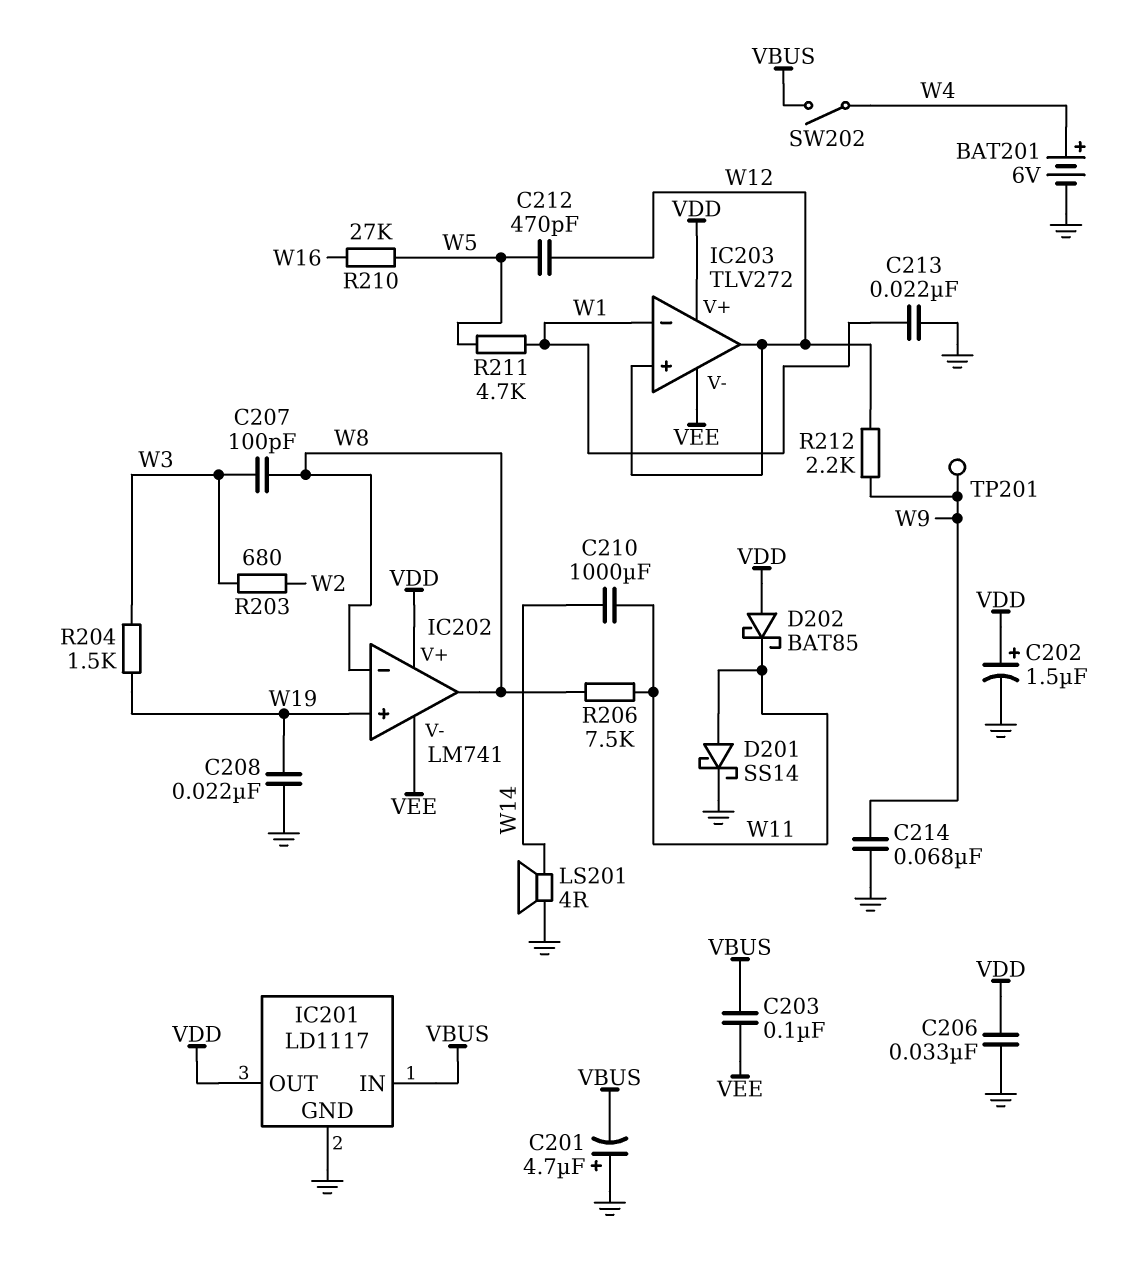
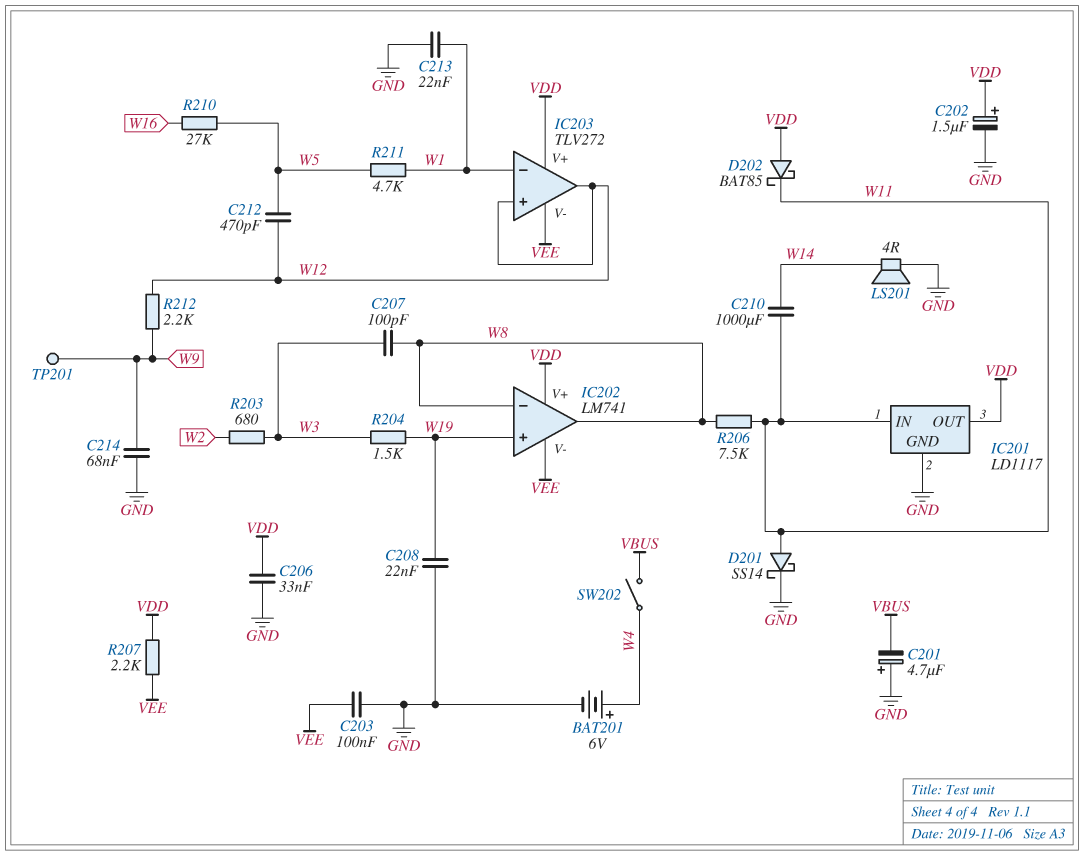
C203: 100nF (VBUS, VEE) -> 100nF (GND, VEE)
IC201 pin IN: VBUS -> W11
R207: none -> 2.2k (VDD, VEE)

